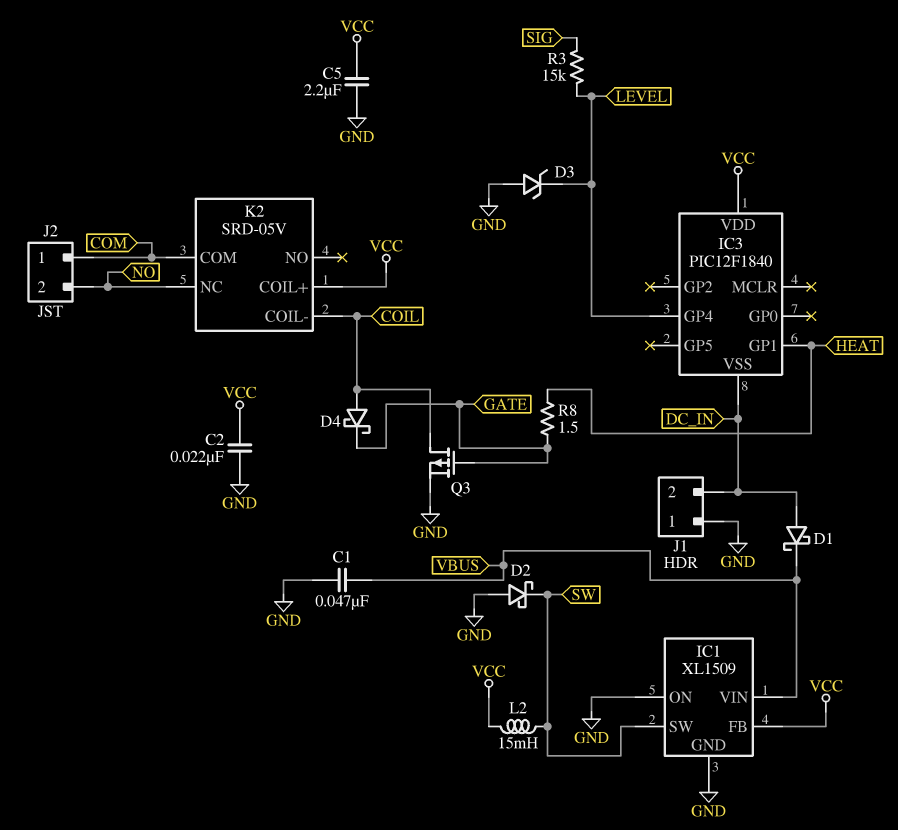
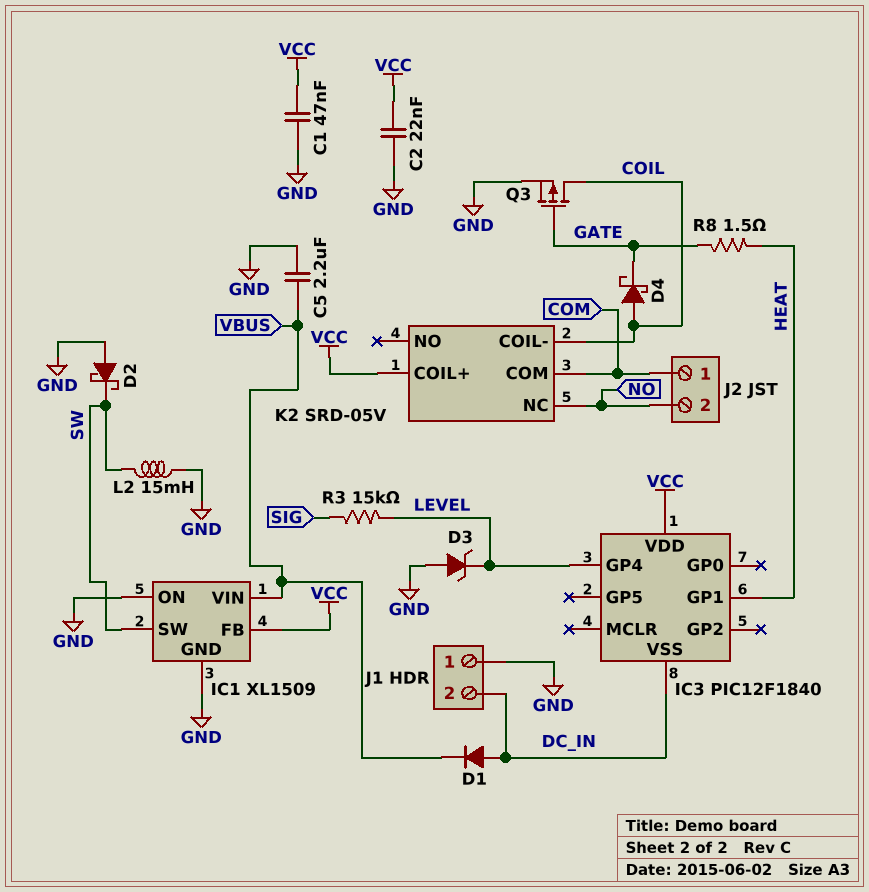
C1: 47nF (GND, VBUS) -> 47nF (GND, VCC)
C5: 2.2uF (GND, VCC) -> 2.2uF (GND, VBUS)
D1: schottky (A DC_IN, K VBUS) -> diode (A DC_IN, K VBUS)
L2: 15mH (SW, VCC) -> 15mH (GND, SW)

